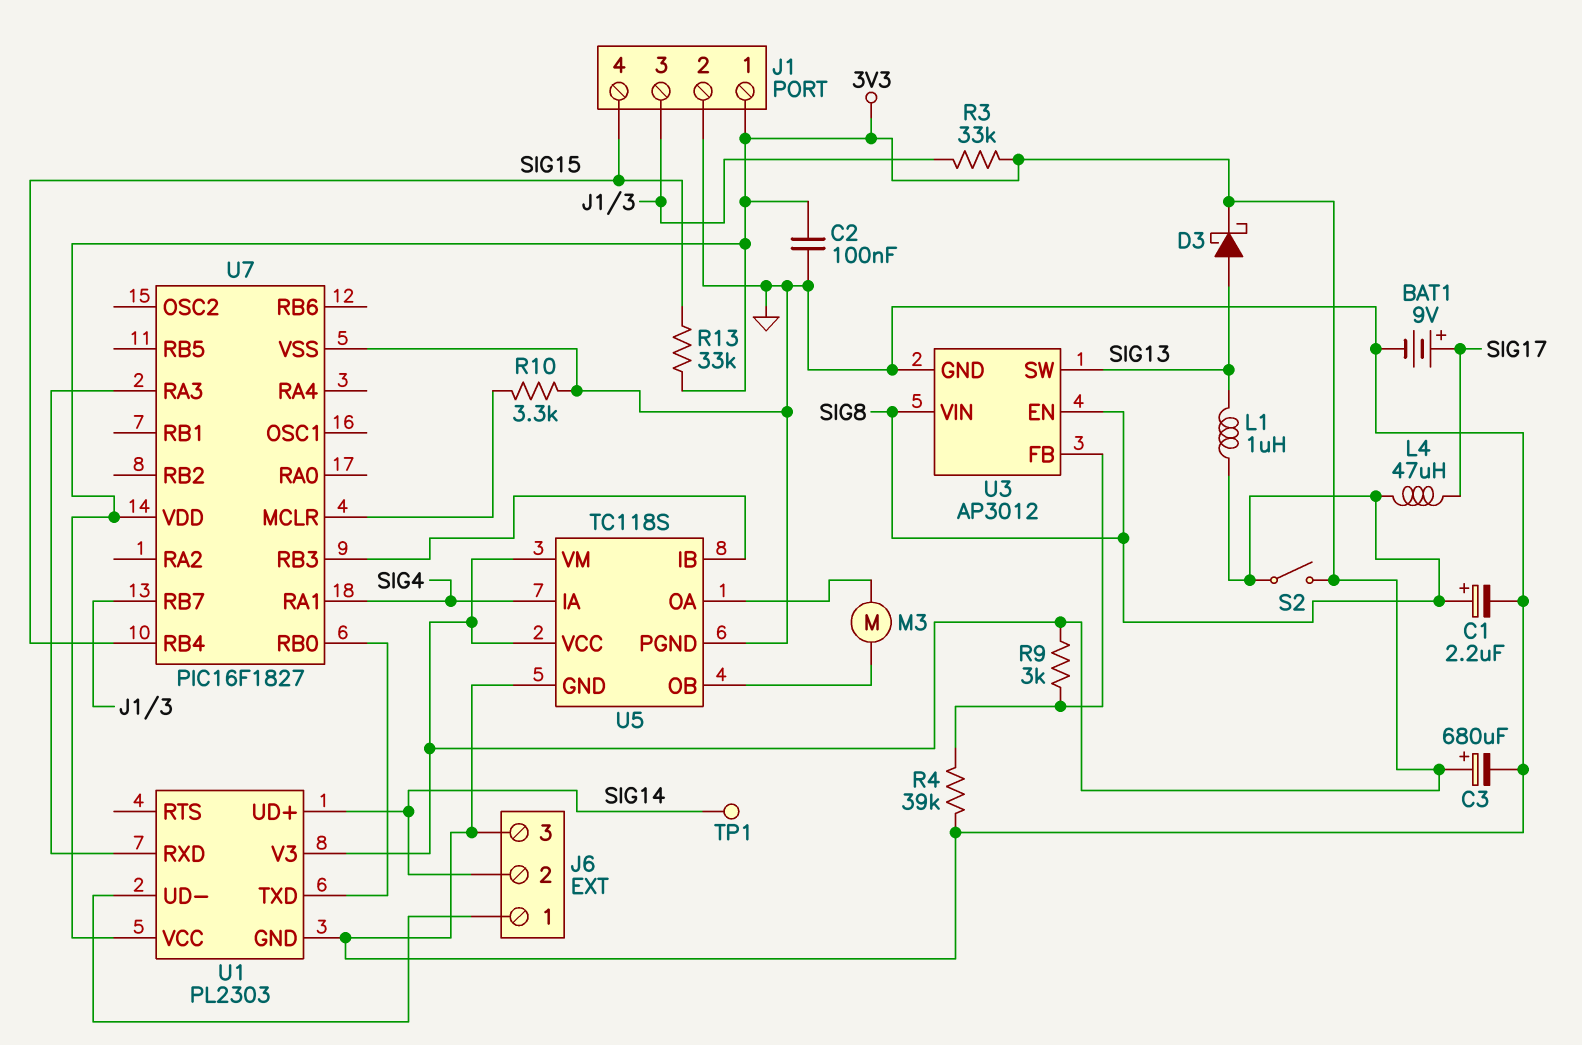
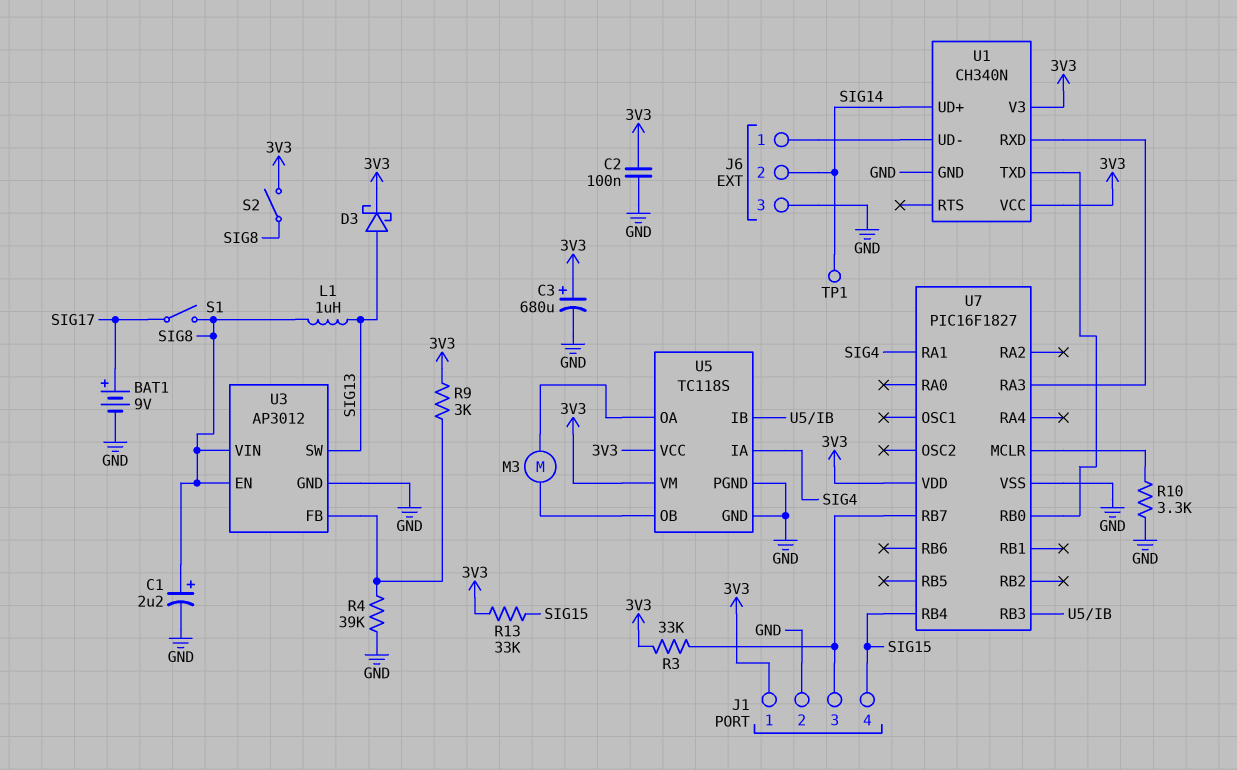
L4: 47uH (SIG8, SIG17) -> none
S1: none -> switch (SIG8, SIG17)
U1: PL2303 -> CH340N

